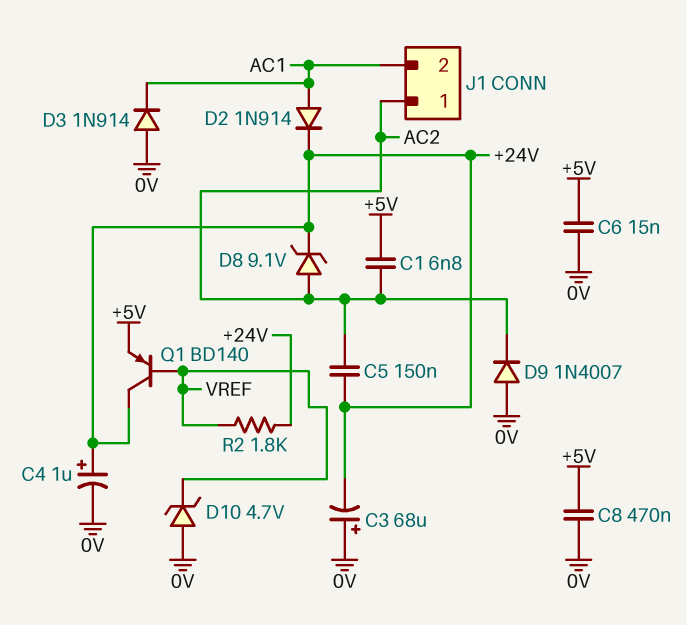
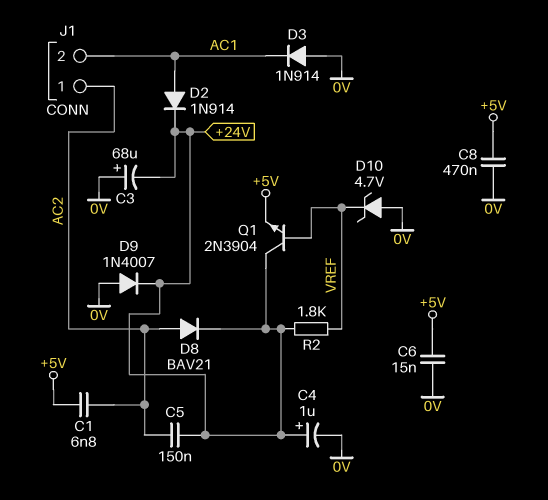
D8: zener 9.1V (A AC2, K +24V) -> diode BAV21 (A AC2, K +24V)
D9: diode 1N4007 (A 0V, K AC2) -> diode 1N4007 (A 0V, K +24V)
Q1: PNP BD140 (B VREF, C +24V, E +5V) -> NPN 2N3904 (B VREF, C +24V, E +5V)

